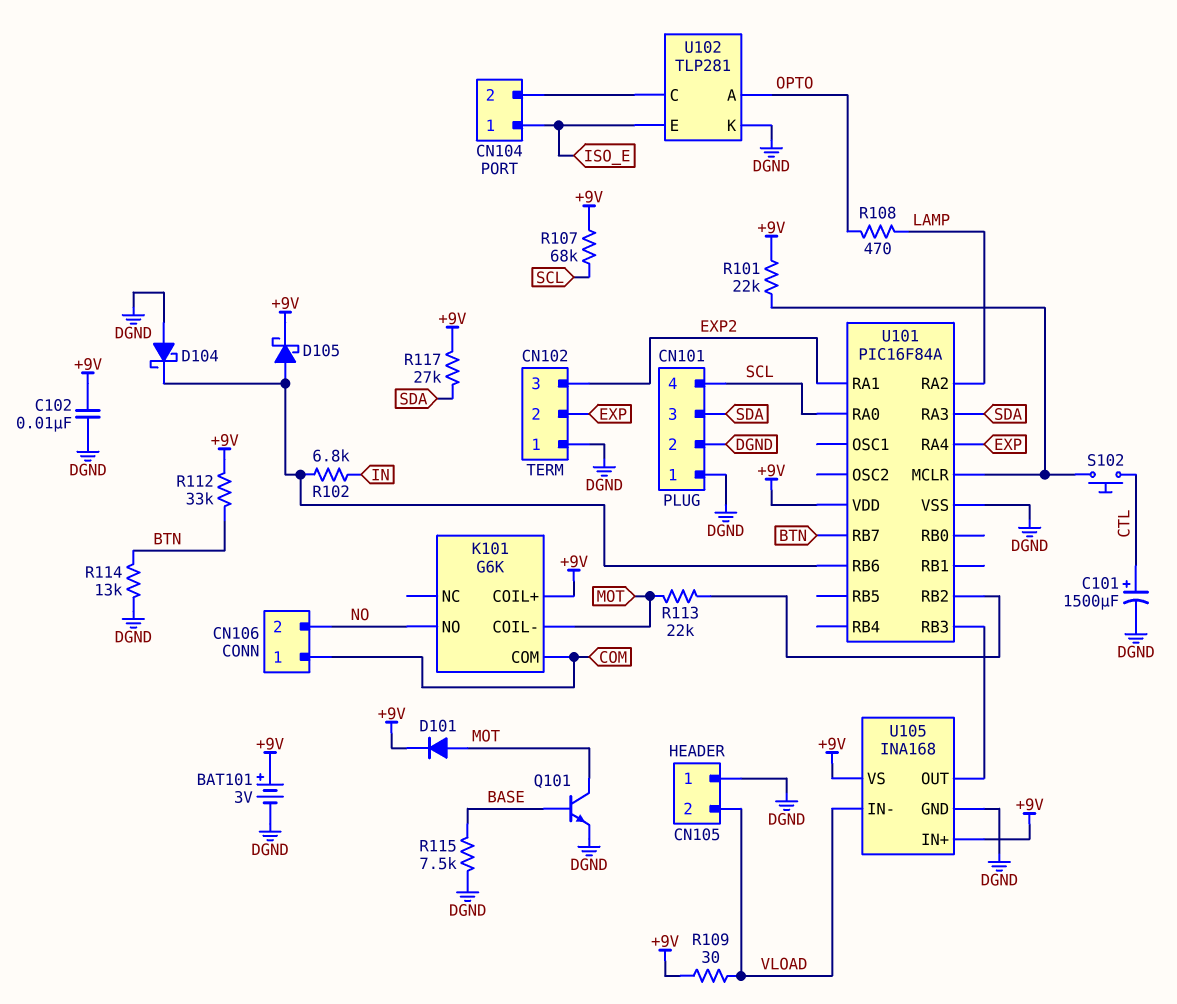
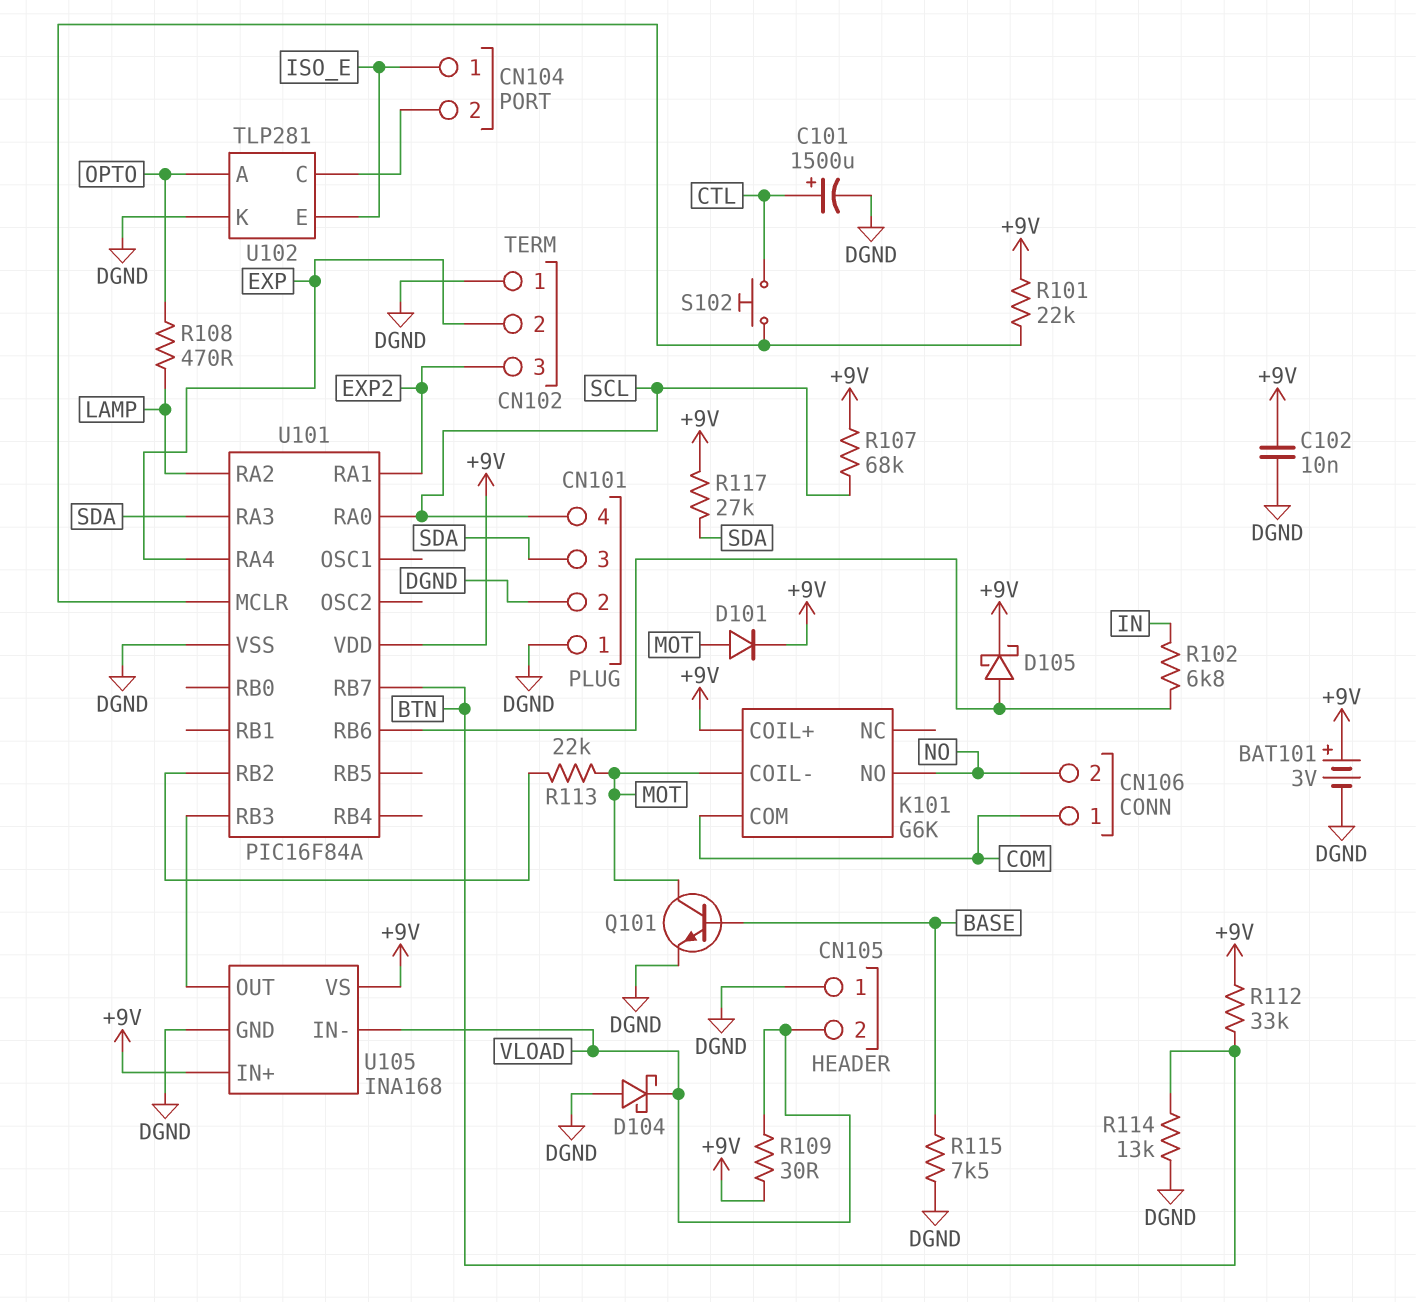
D104: schottky (A DGND, K U101/RB6) -> schottky (A DGND, K VLOAD)

